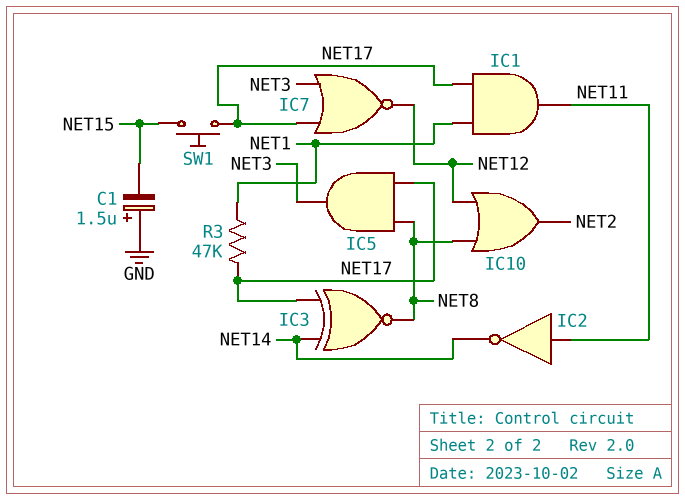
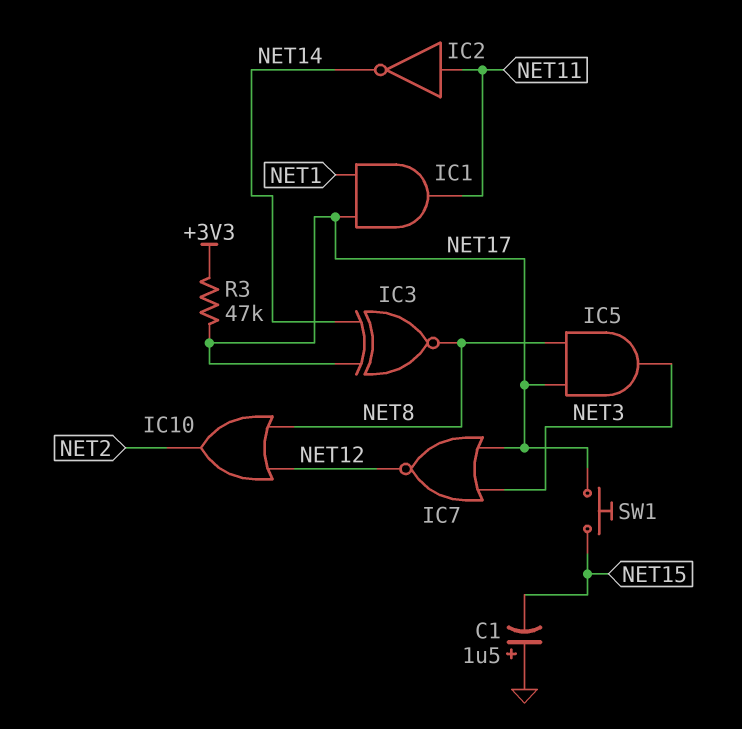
R3: 47k (NET1, NET17) -> 47k (+3V3, NET17)

